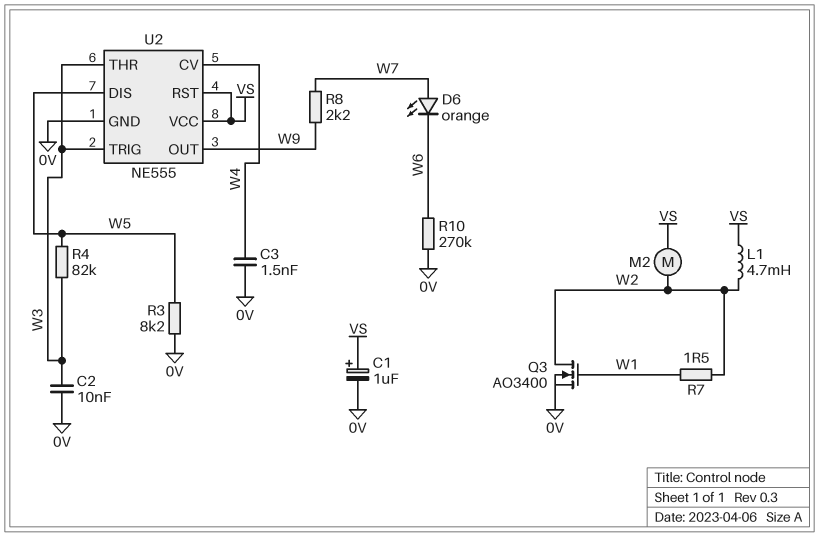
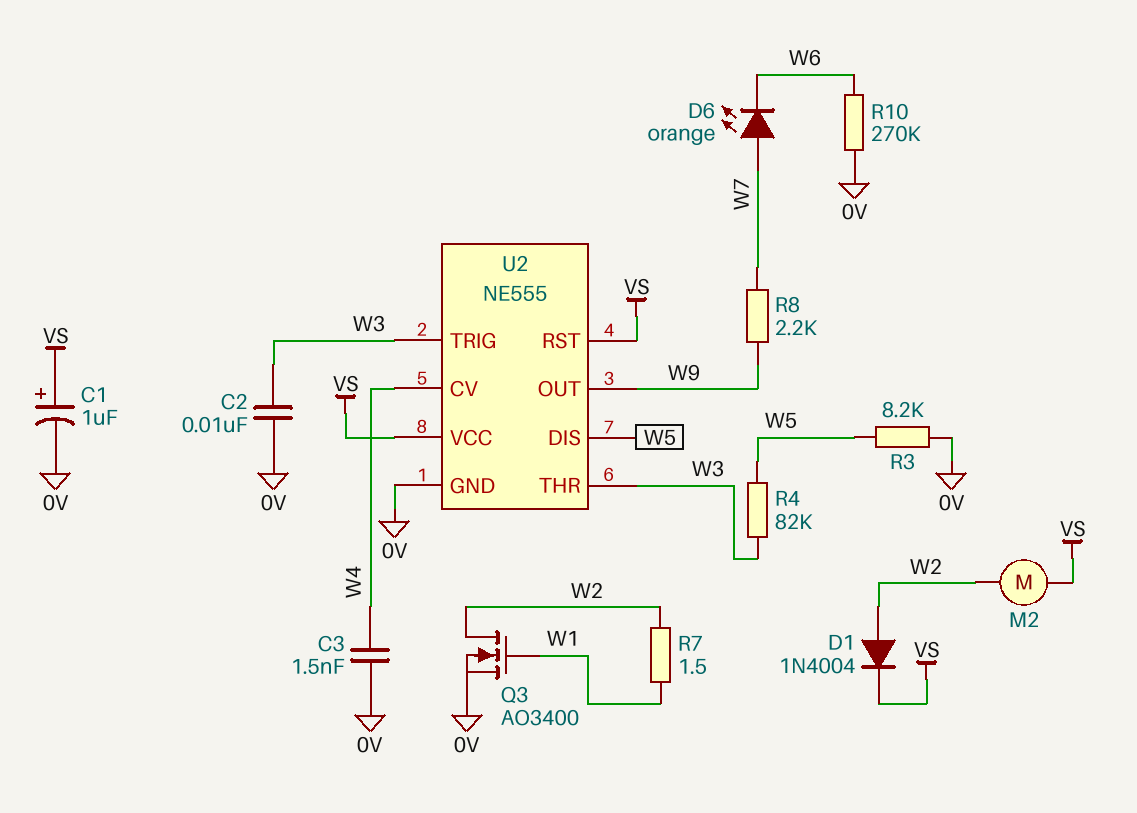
D1: none -> diode 1N4004 (A W2, K VS)
L1: 4.7mH (VS, W2) -> none

